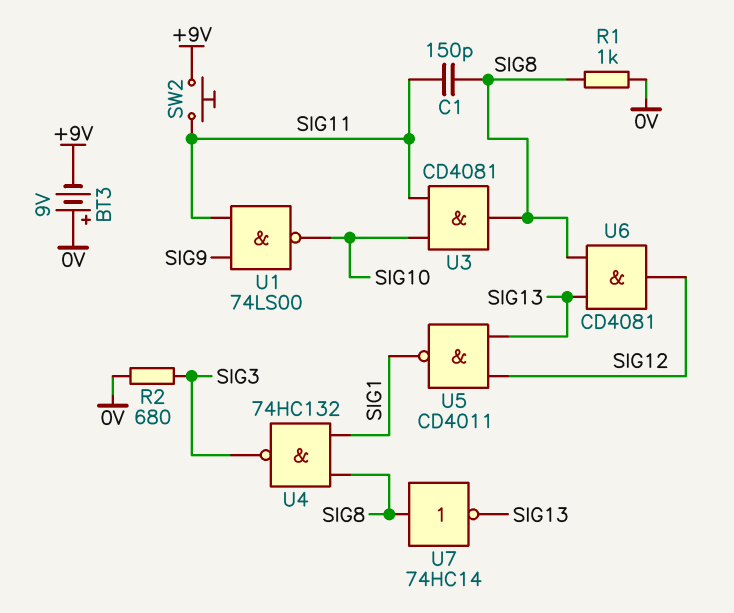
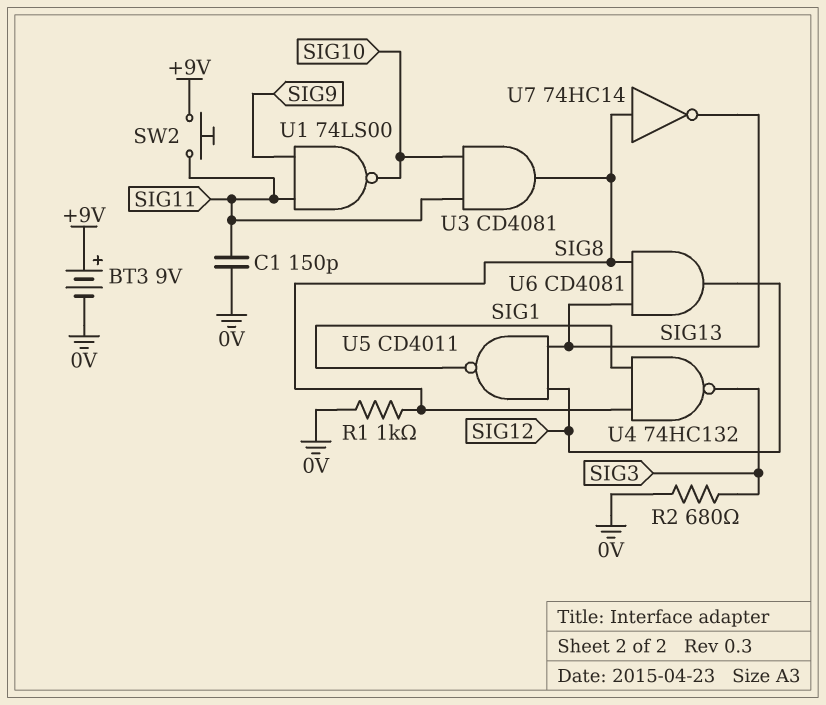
BT3: 9V (plus 0V, minus +9V) -> 9V (plus +9V, minus 0V)
C1: 150pF (SIG8, SIG11) -> 150pF (0V, SIG11)

